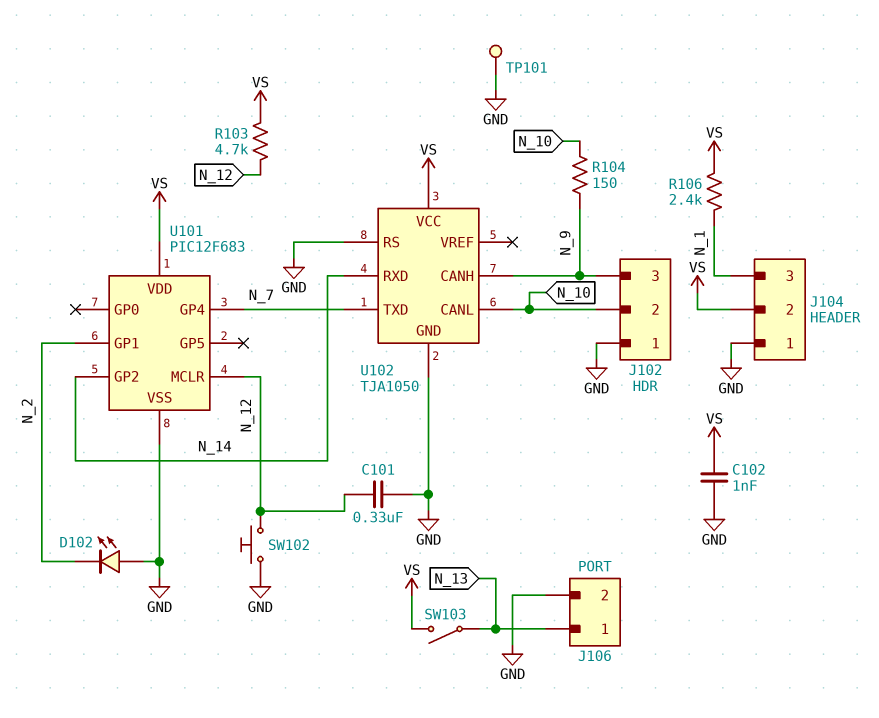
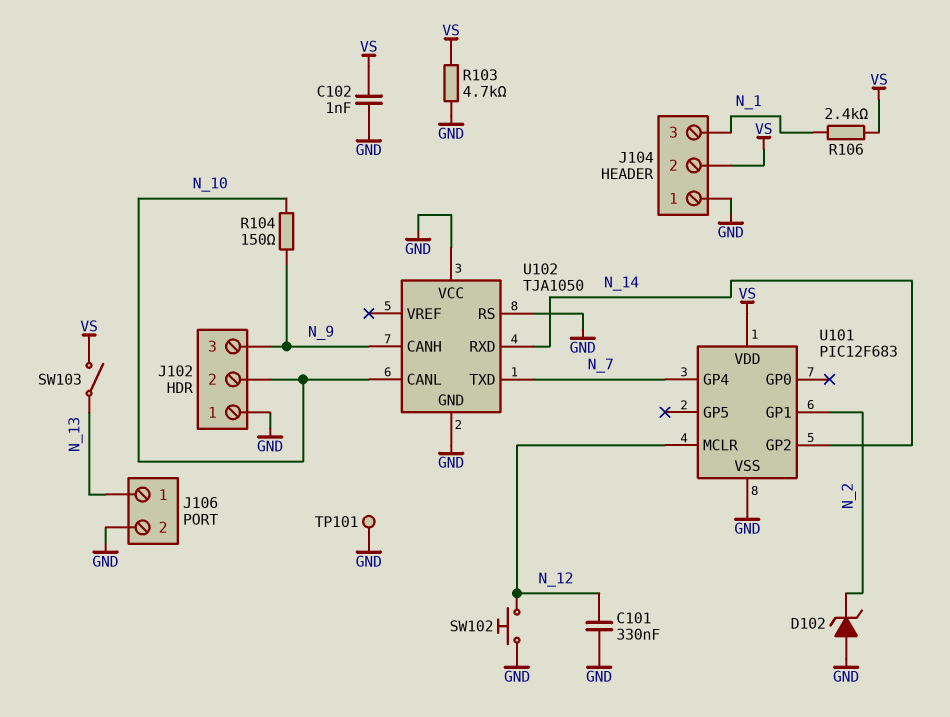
D102: LED (A GND, K N_2) -> zener (A GND, K N_2)
R103: 4.7k (N_12, VS) -> 4.7k (GND, VS)
U102 pin VCC: VS -> GND

